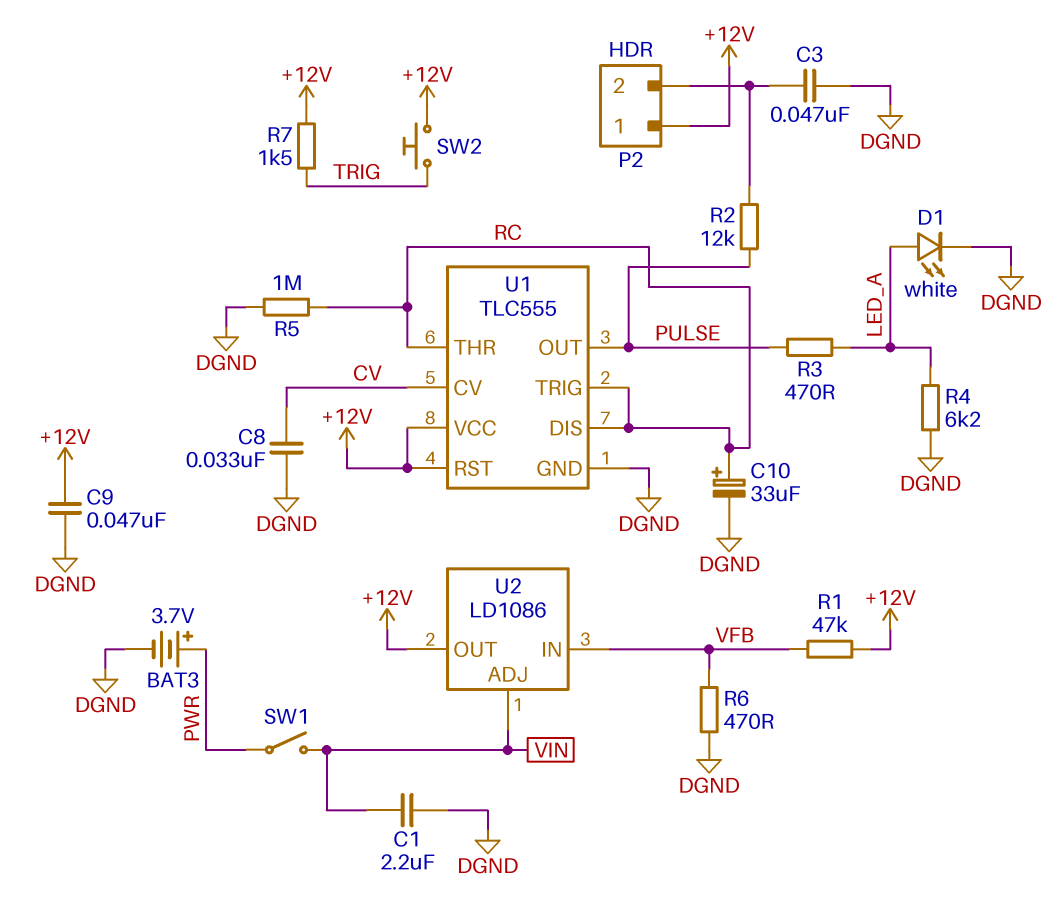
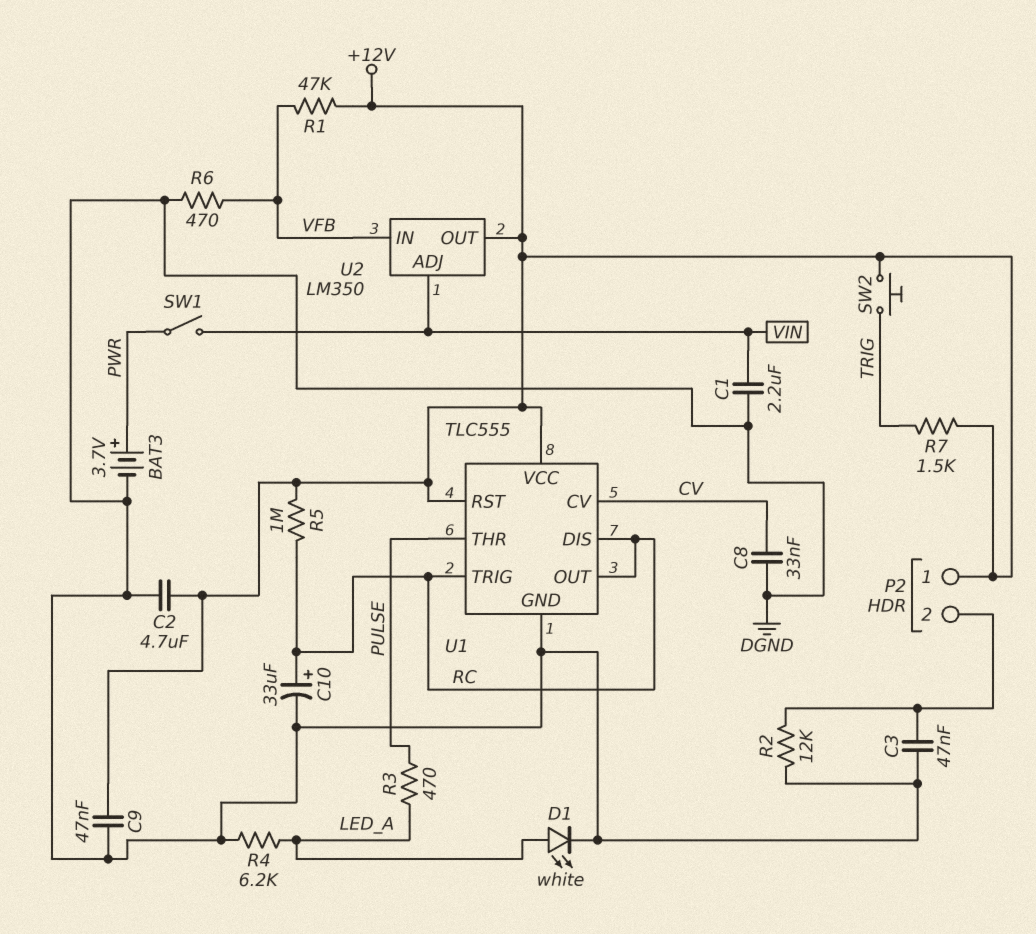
C2: none -> 4.7uF (+12V, DGND)
R2: 12k (P2/2, PULSE) -> 12k (DGND, P2/2)
R5: 1M (DGND, RC) -> 1M (+12V, RC)
U1 pin OUT: PULSE -> RC
U1 pin THR: RC -> PULSE
U2: LD1086 -> LM350

